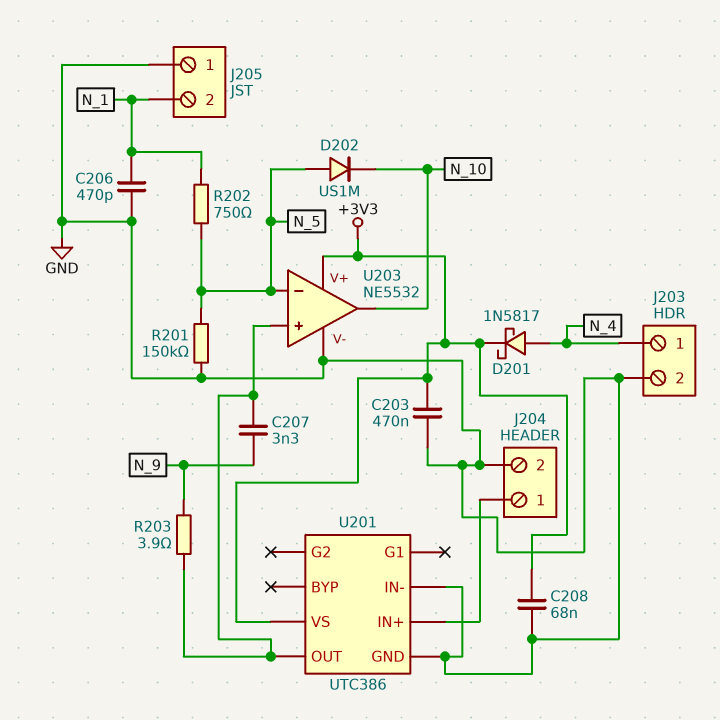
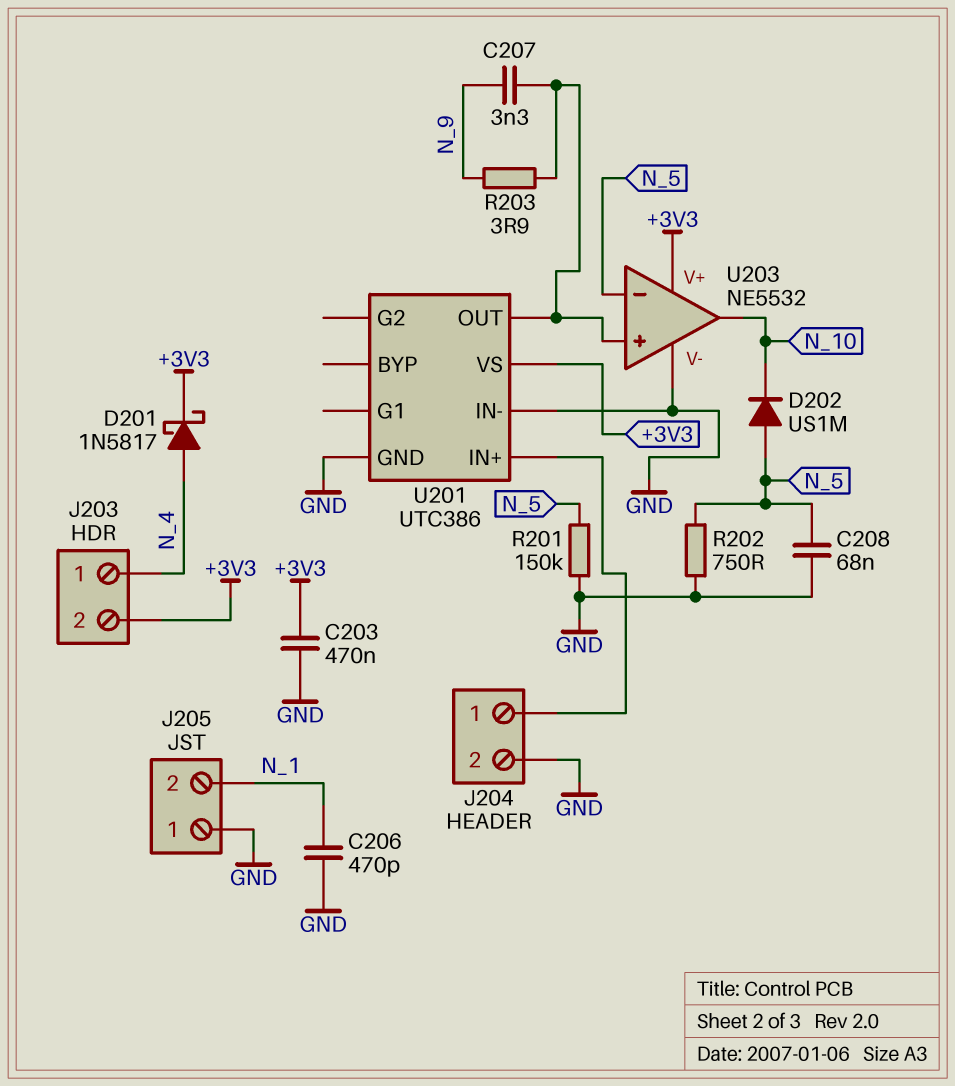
C208: 68nF (+3V3, GND) -> 68nF (GND, N_5)
J203 pin 2: GND -> +3V3
R202: 750 (N_1, N_5) -> 750 (GND, N_5)

